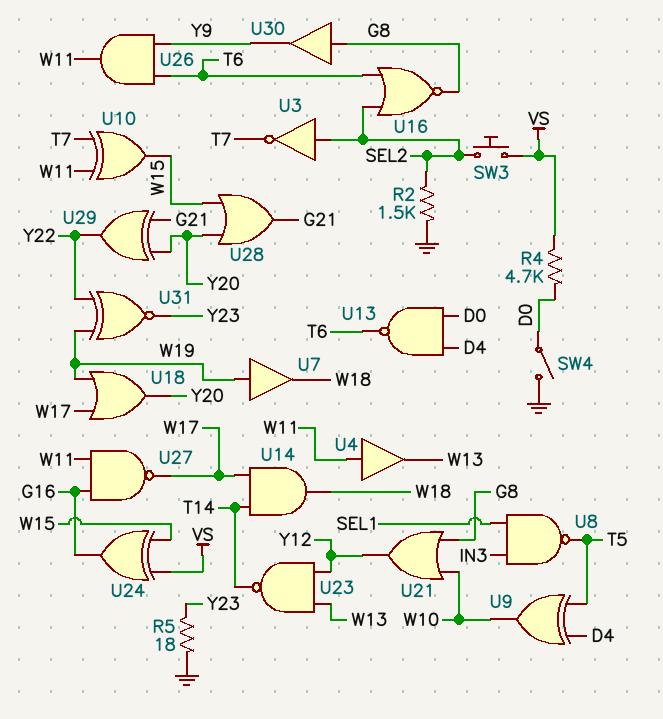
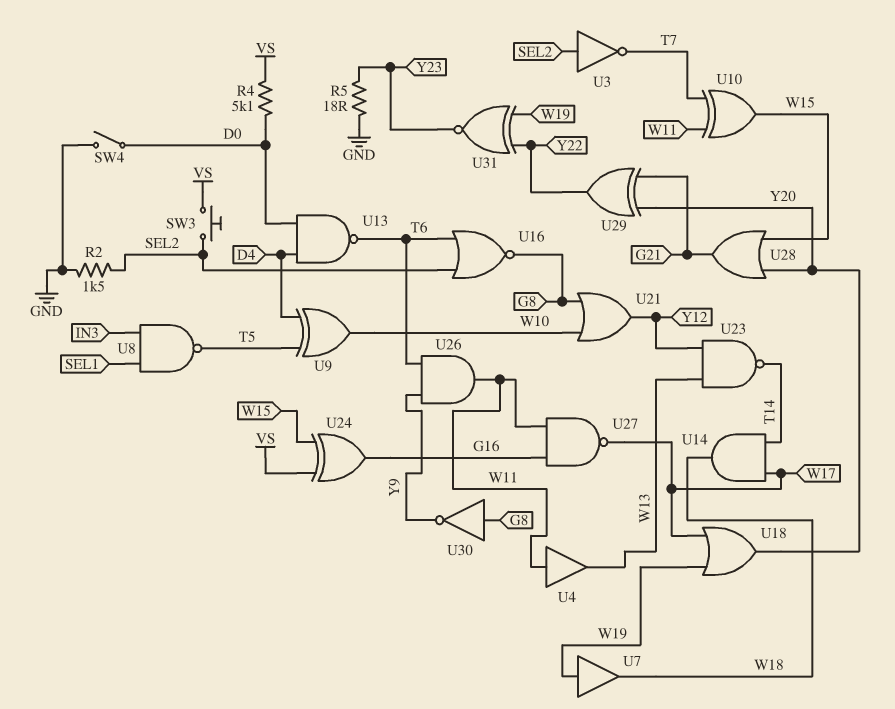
R4: 4.7k (D0, VS) -> 5.1k (D0, VS)
U30: buffer (in G8, out Y9) -> NOT (in G8, out Y9)

